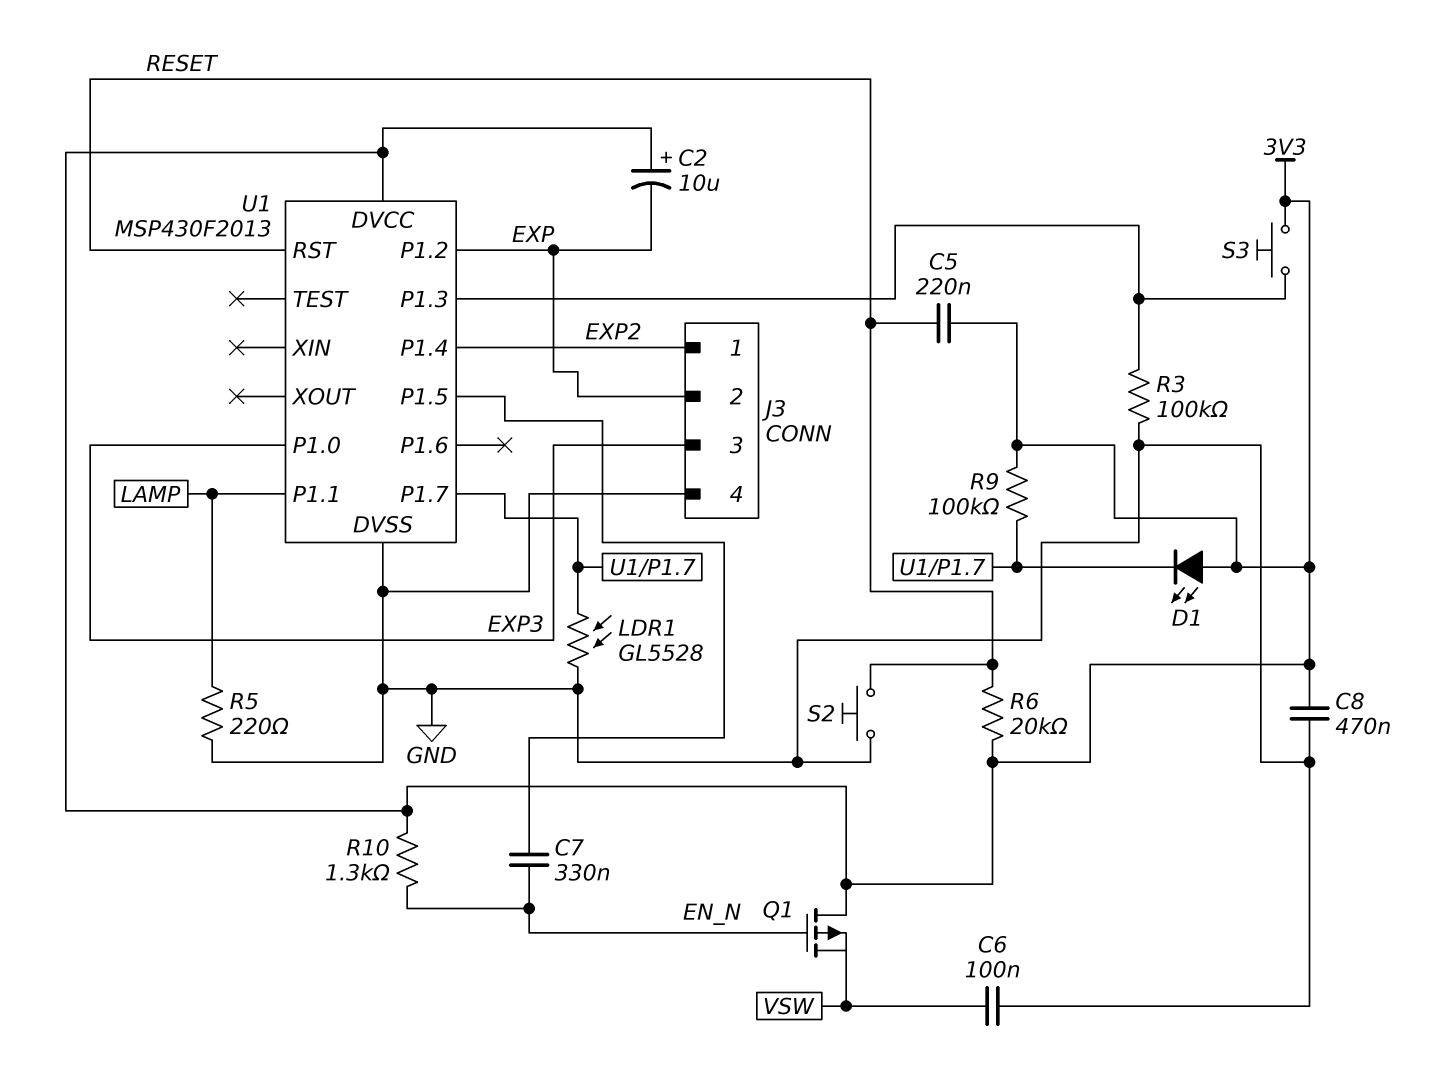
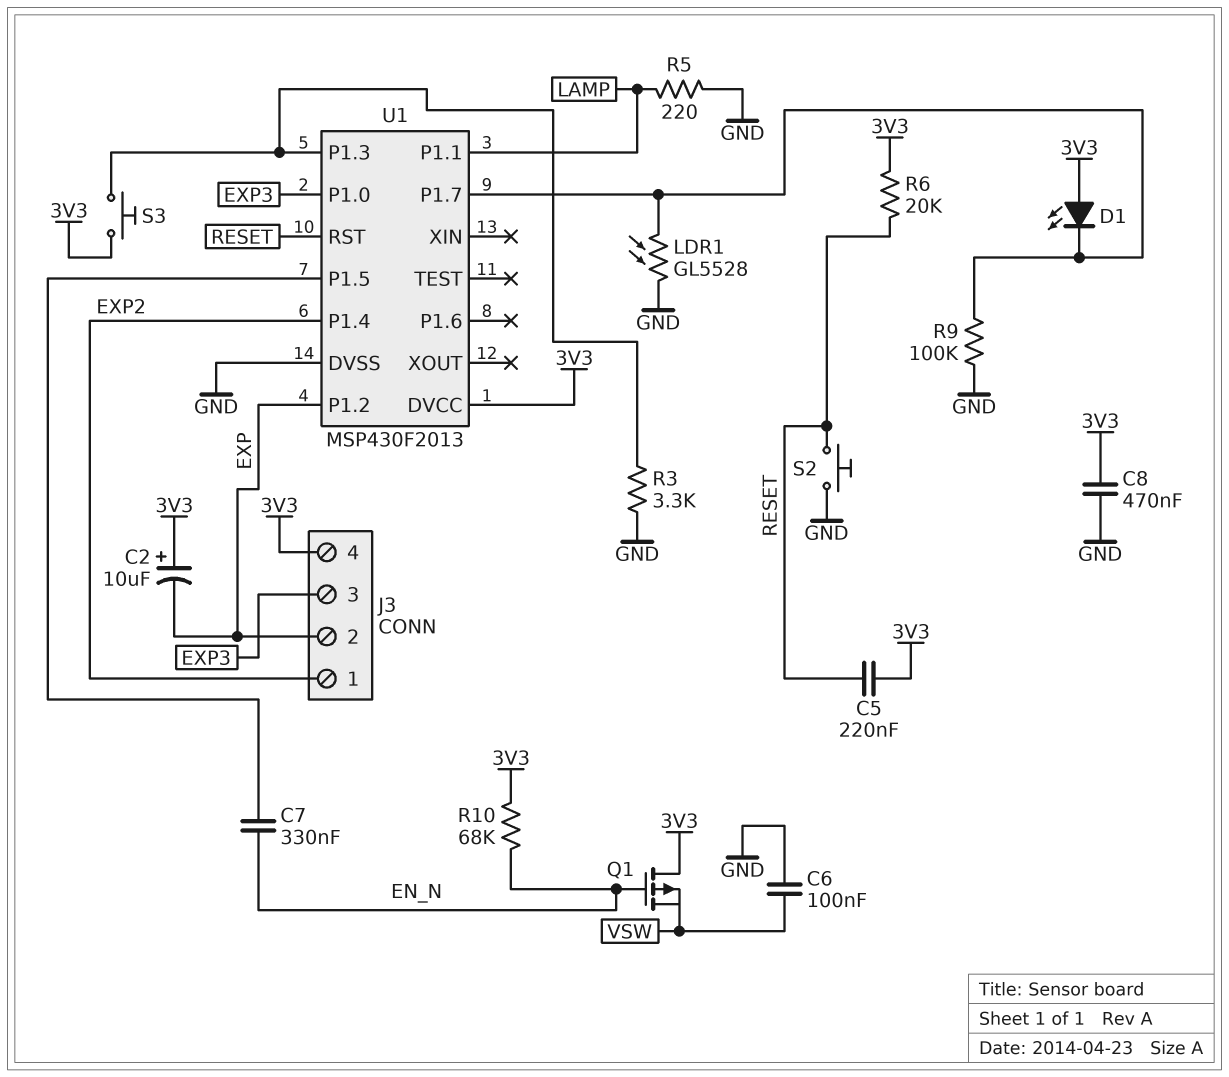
J3 pin 4: GND -> 3V3
R3: 100k (GND, U1/P1.3) -> 3.3k (GND, U1/P1.3)
R9: 100k (3V3, U1/P1.7) -> 100k (GND, U1/P1.7)
R10: 1.3k (3V3, EN_N) -> 68k (3V3, EN_N)

